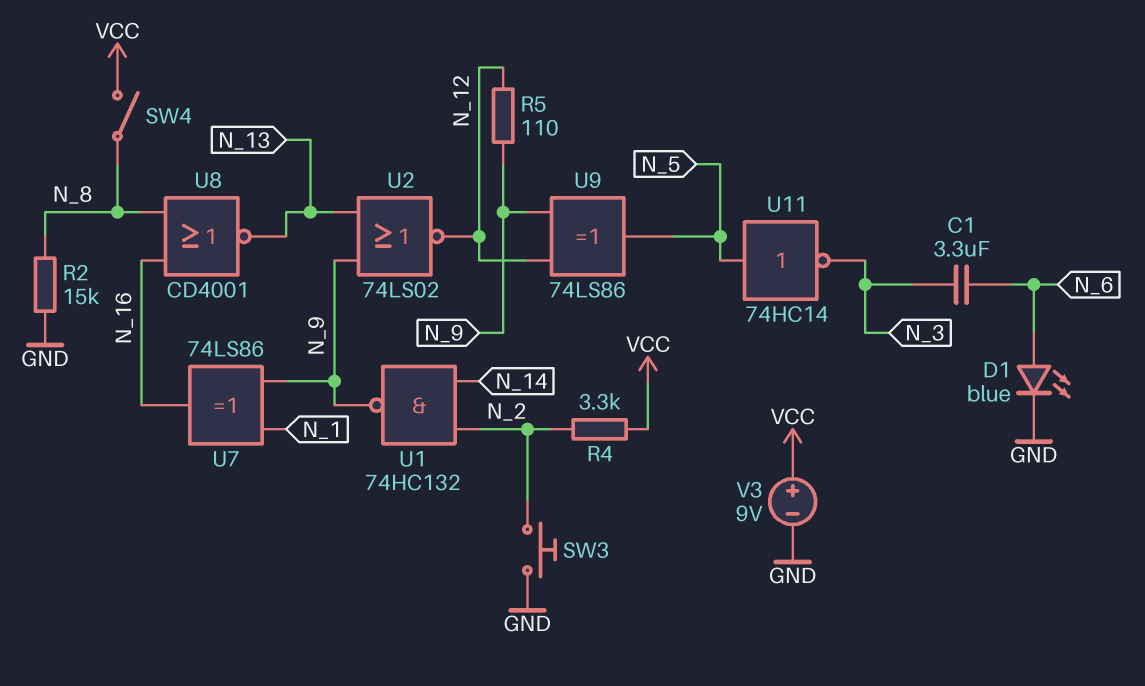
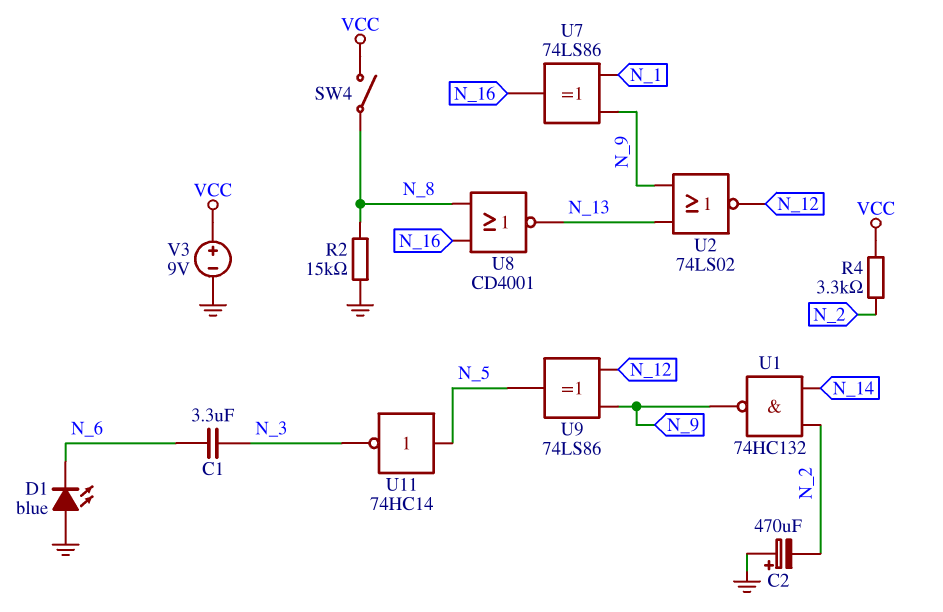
C2: none -> 470uF (plus GND, minus N_2)
D1: LED blue (A N_6, K GND) -> LED blue (A GND, K N_6)
R5: 110 (N_9, N_12) -> none
SW3: button (GND, N_2) -> none

